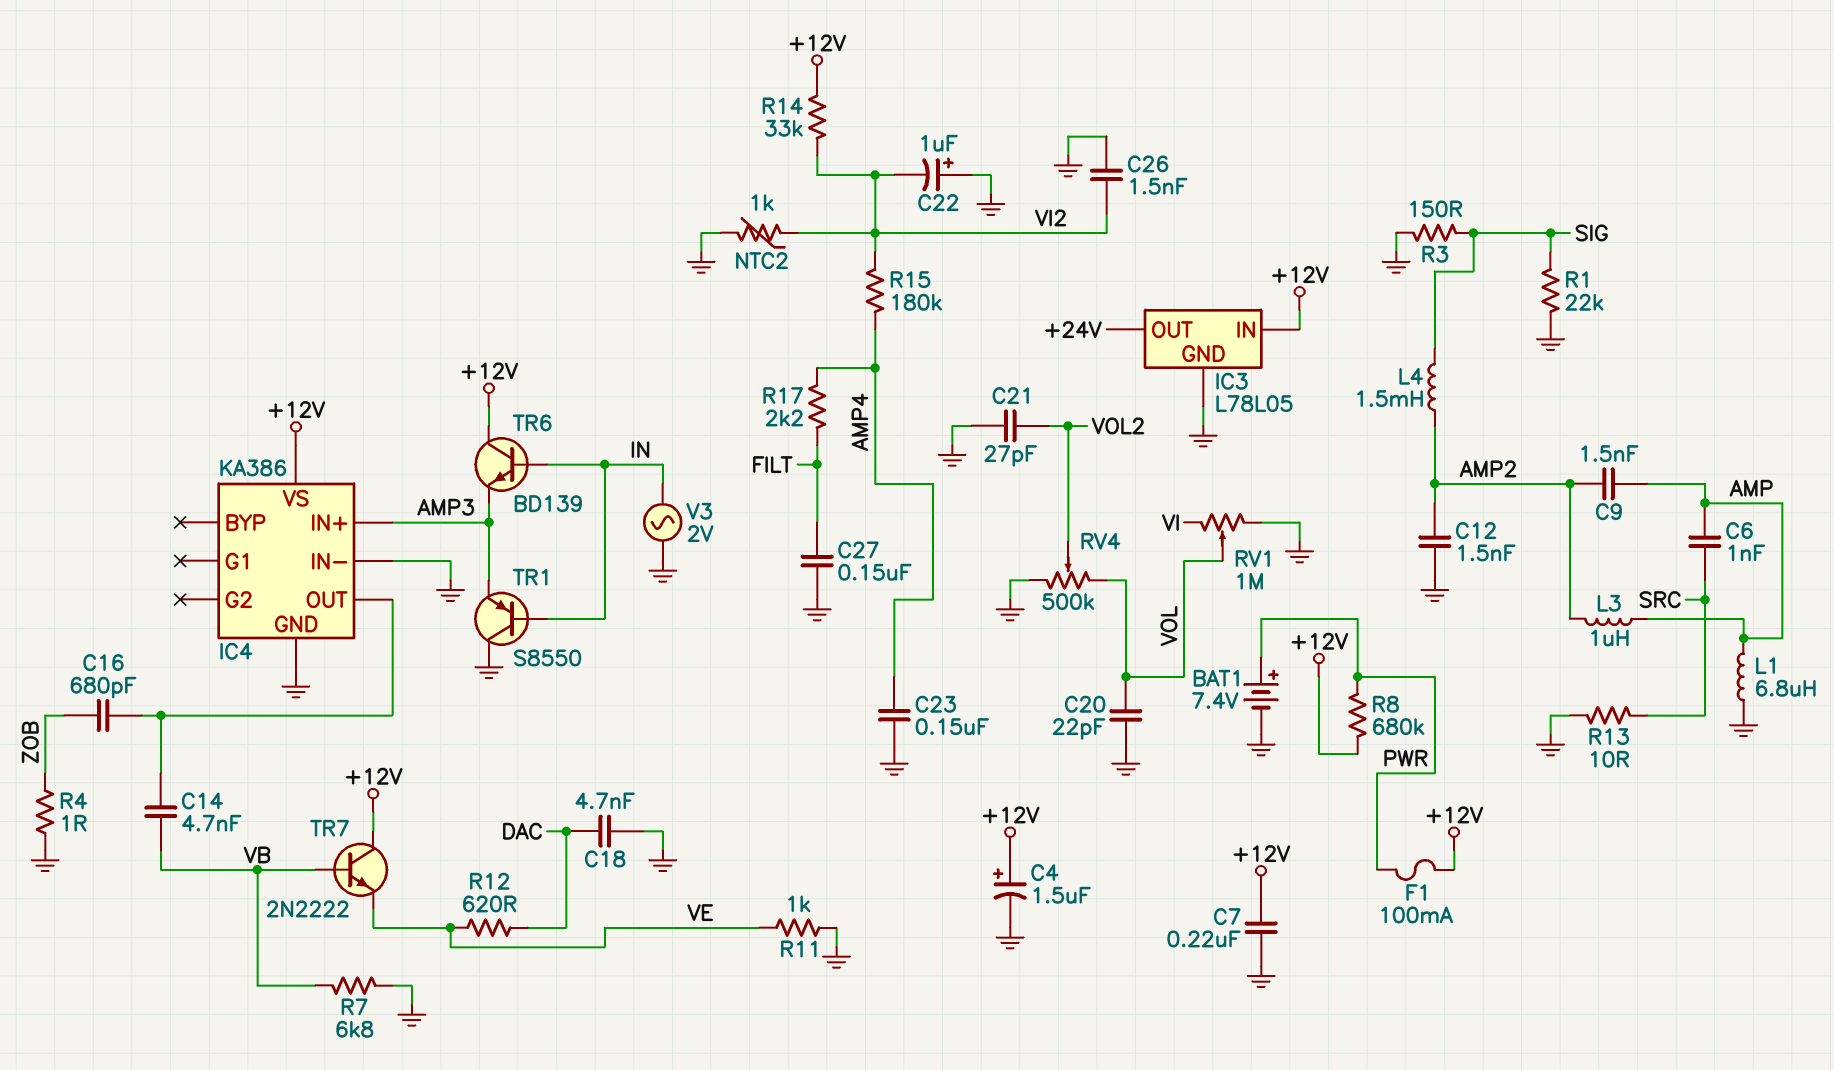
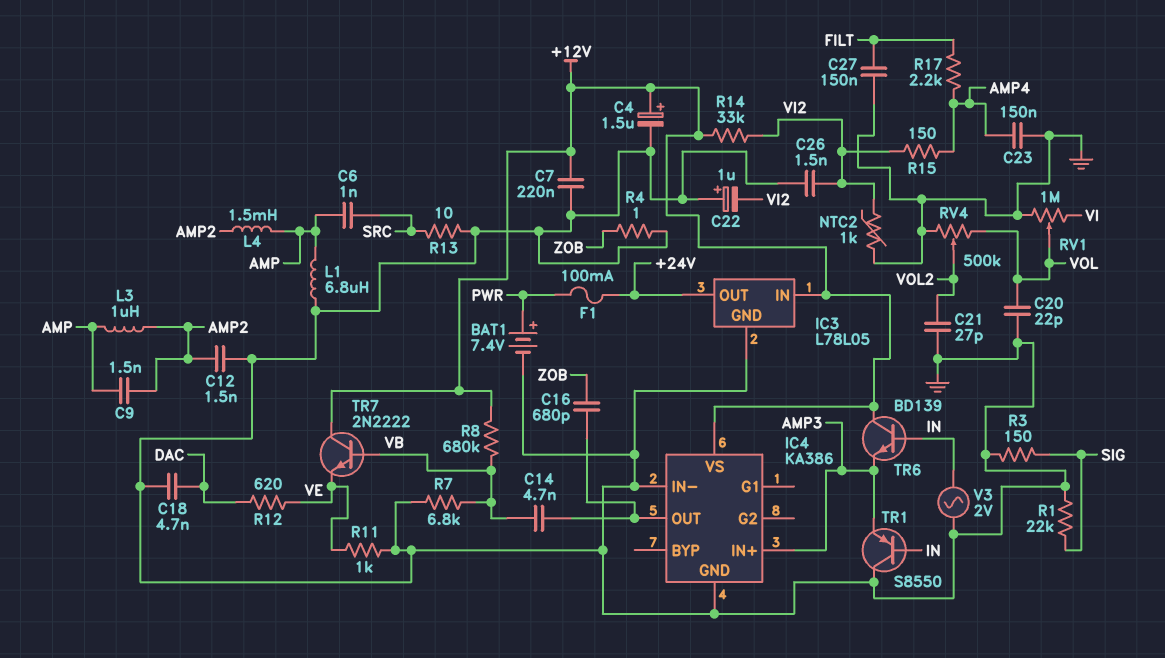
F1: 100mA (+12V, PWR) -> 100mA (+24V, PWR)
L4: 1.5mH (AMP2, SIG) -> 1.5mH (AMP, AMP2)
R8: 680k (+12V, PWR) -> 680k (+12V, VB)
R15: 180k (AMP4, VI2) -> 150 (AMP4, VI2)

